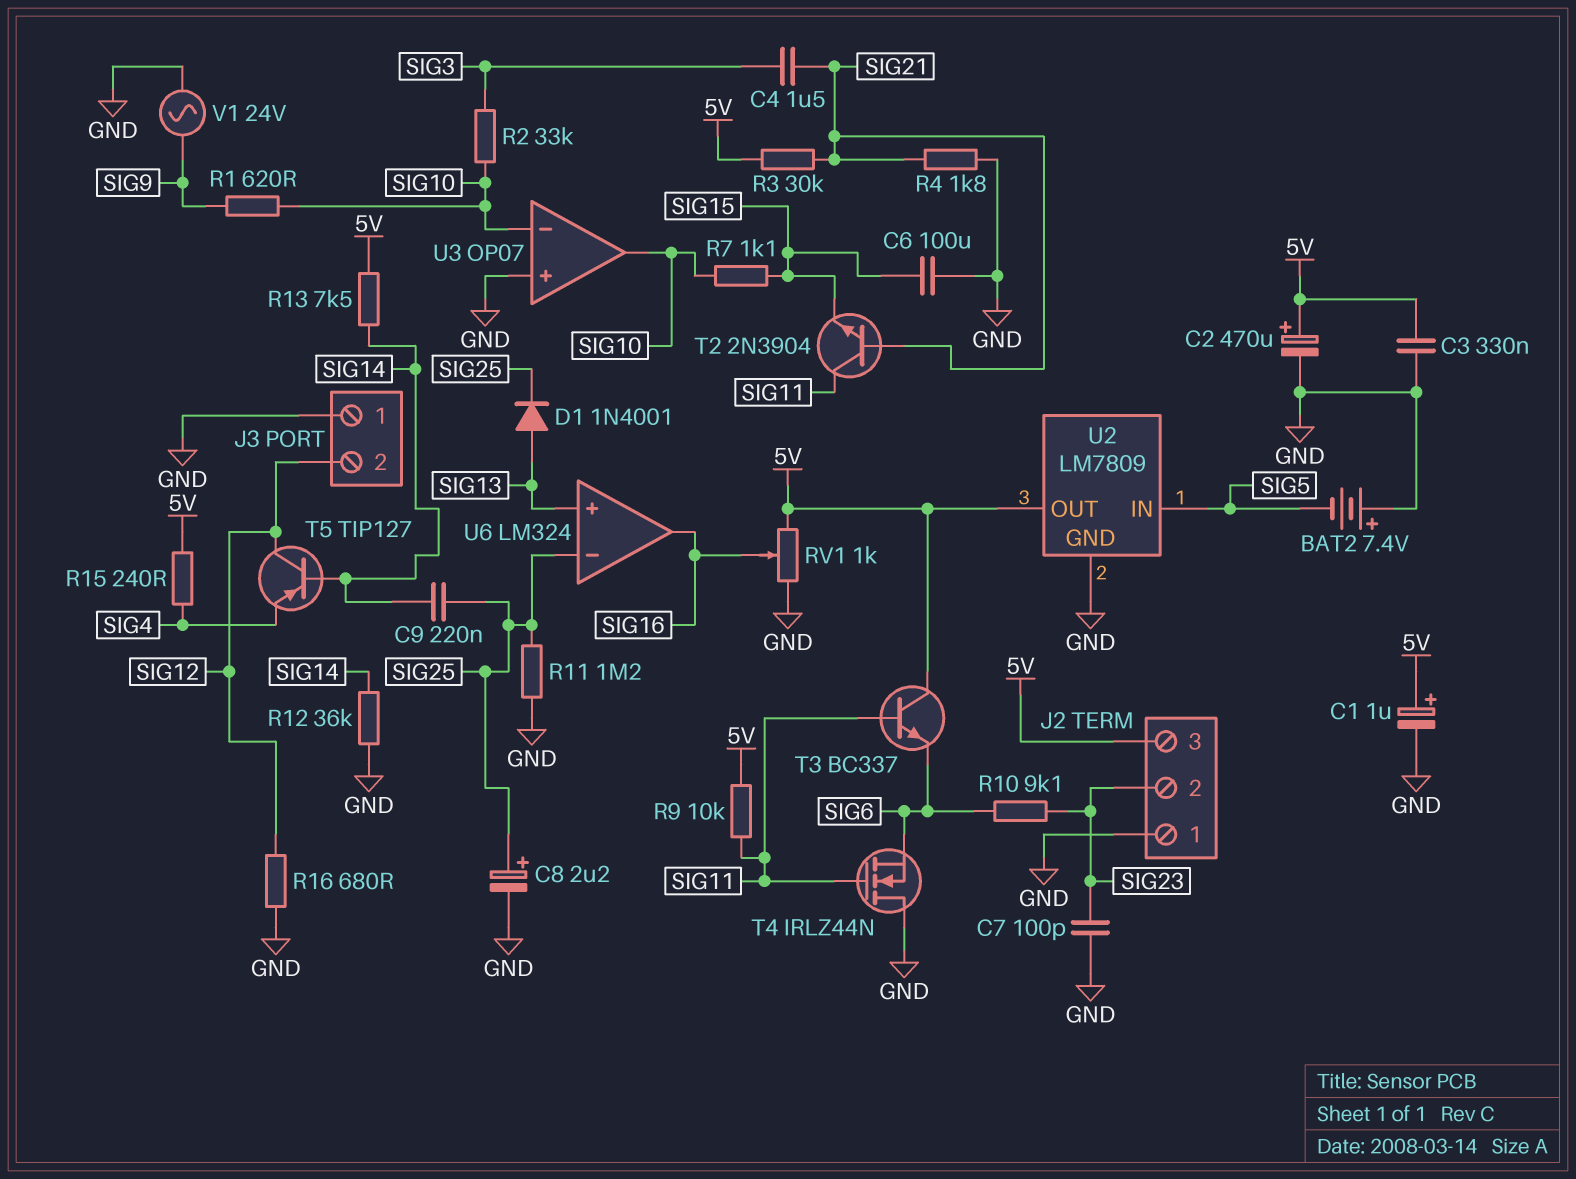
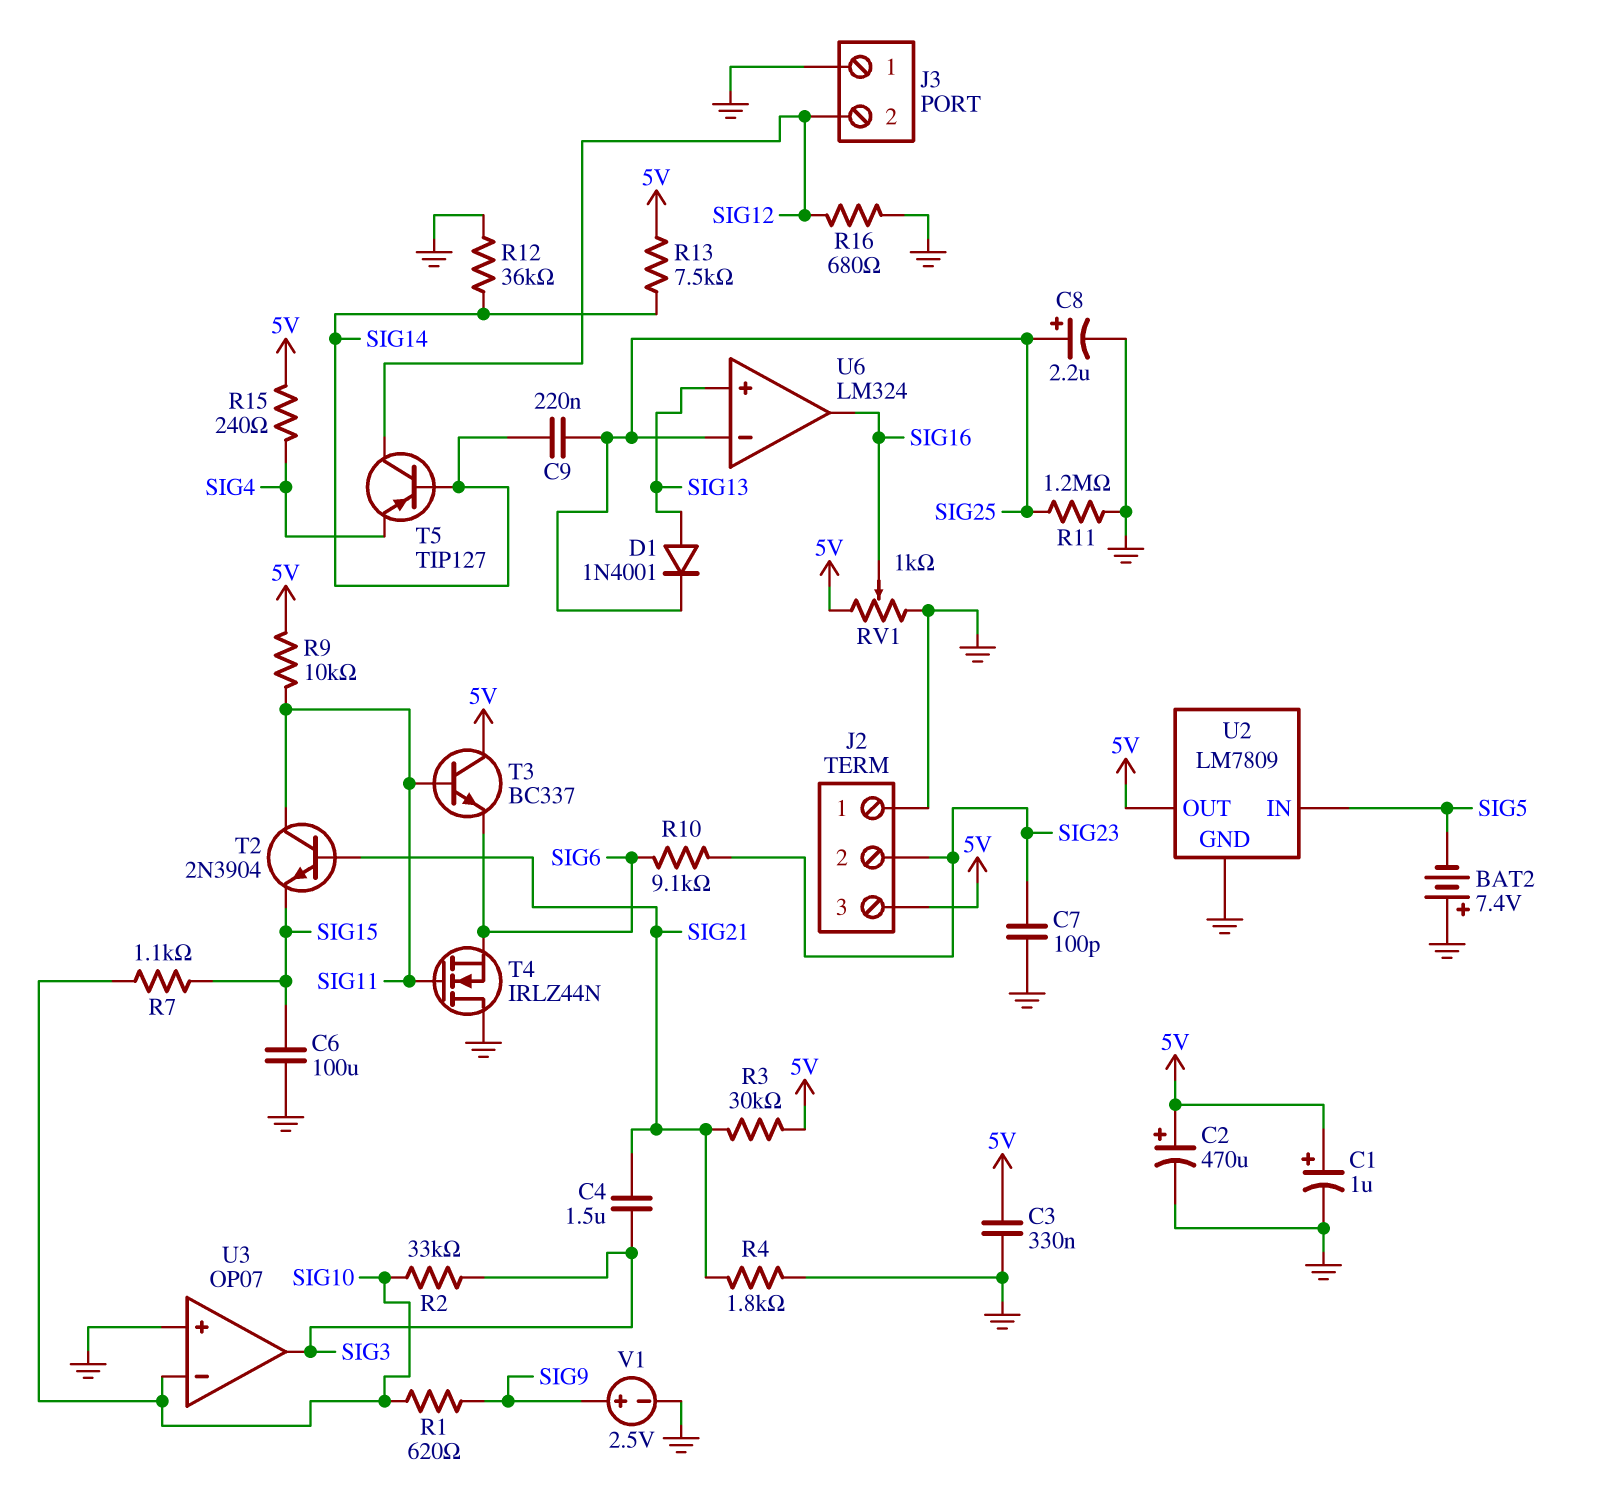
U3 pin out: SIG10 -> SIG3
V1: AC 24V (GND, SIG9) -> 2.5V (plus SIG9, minus GND)

